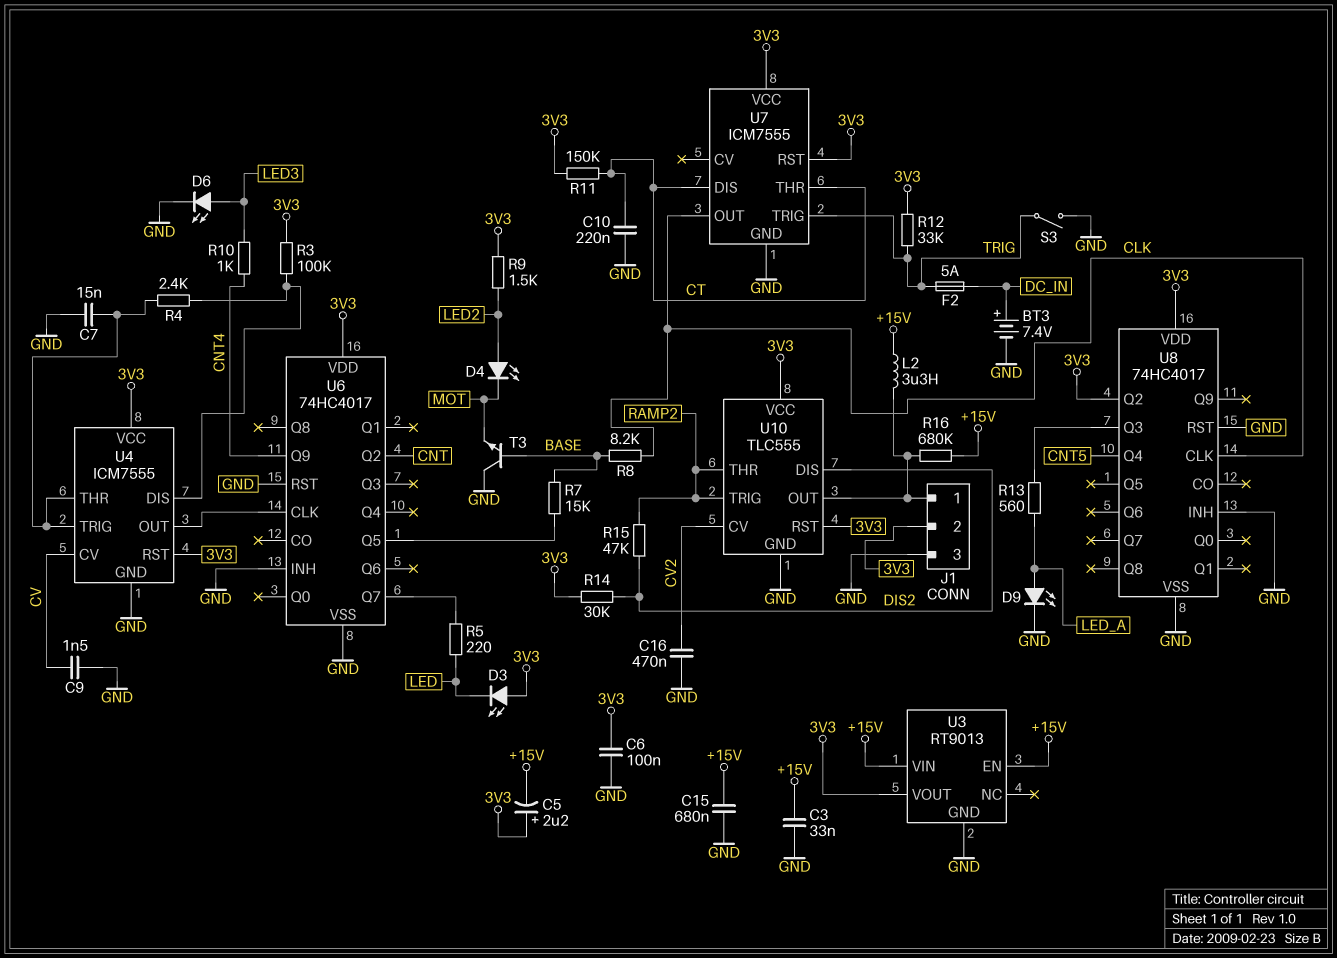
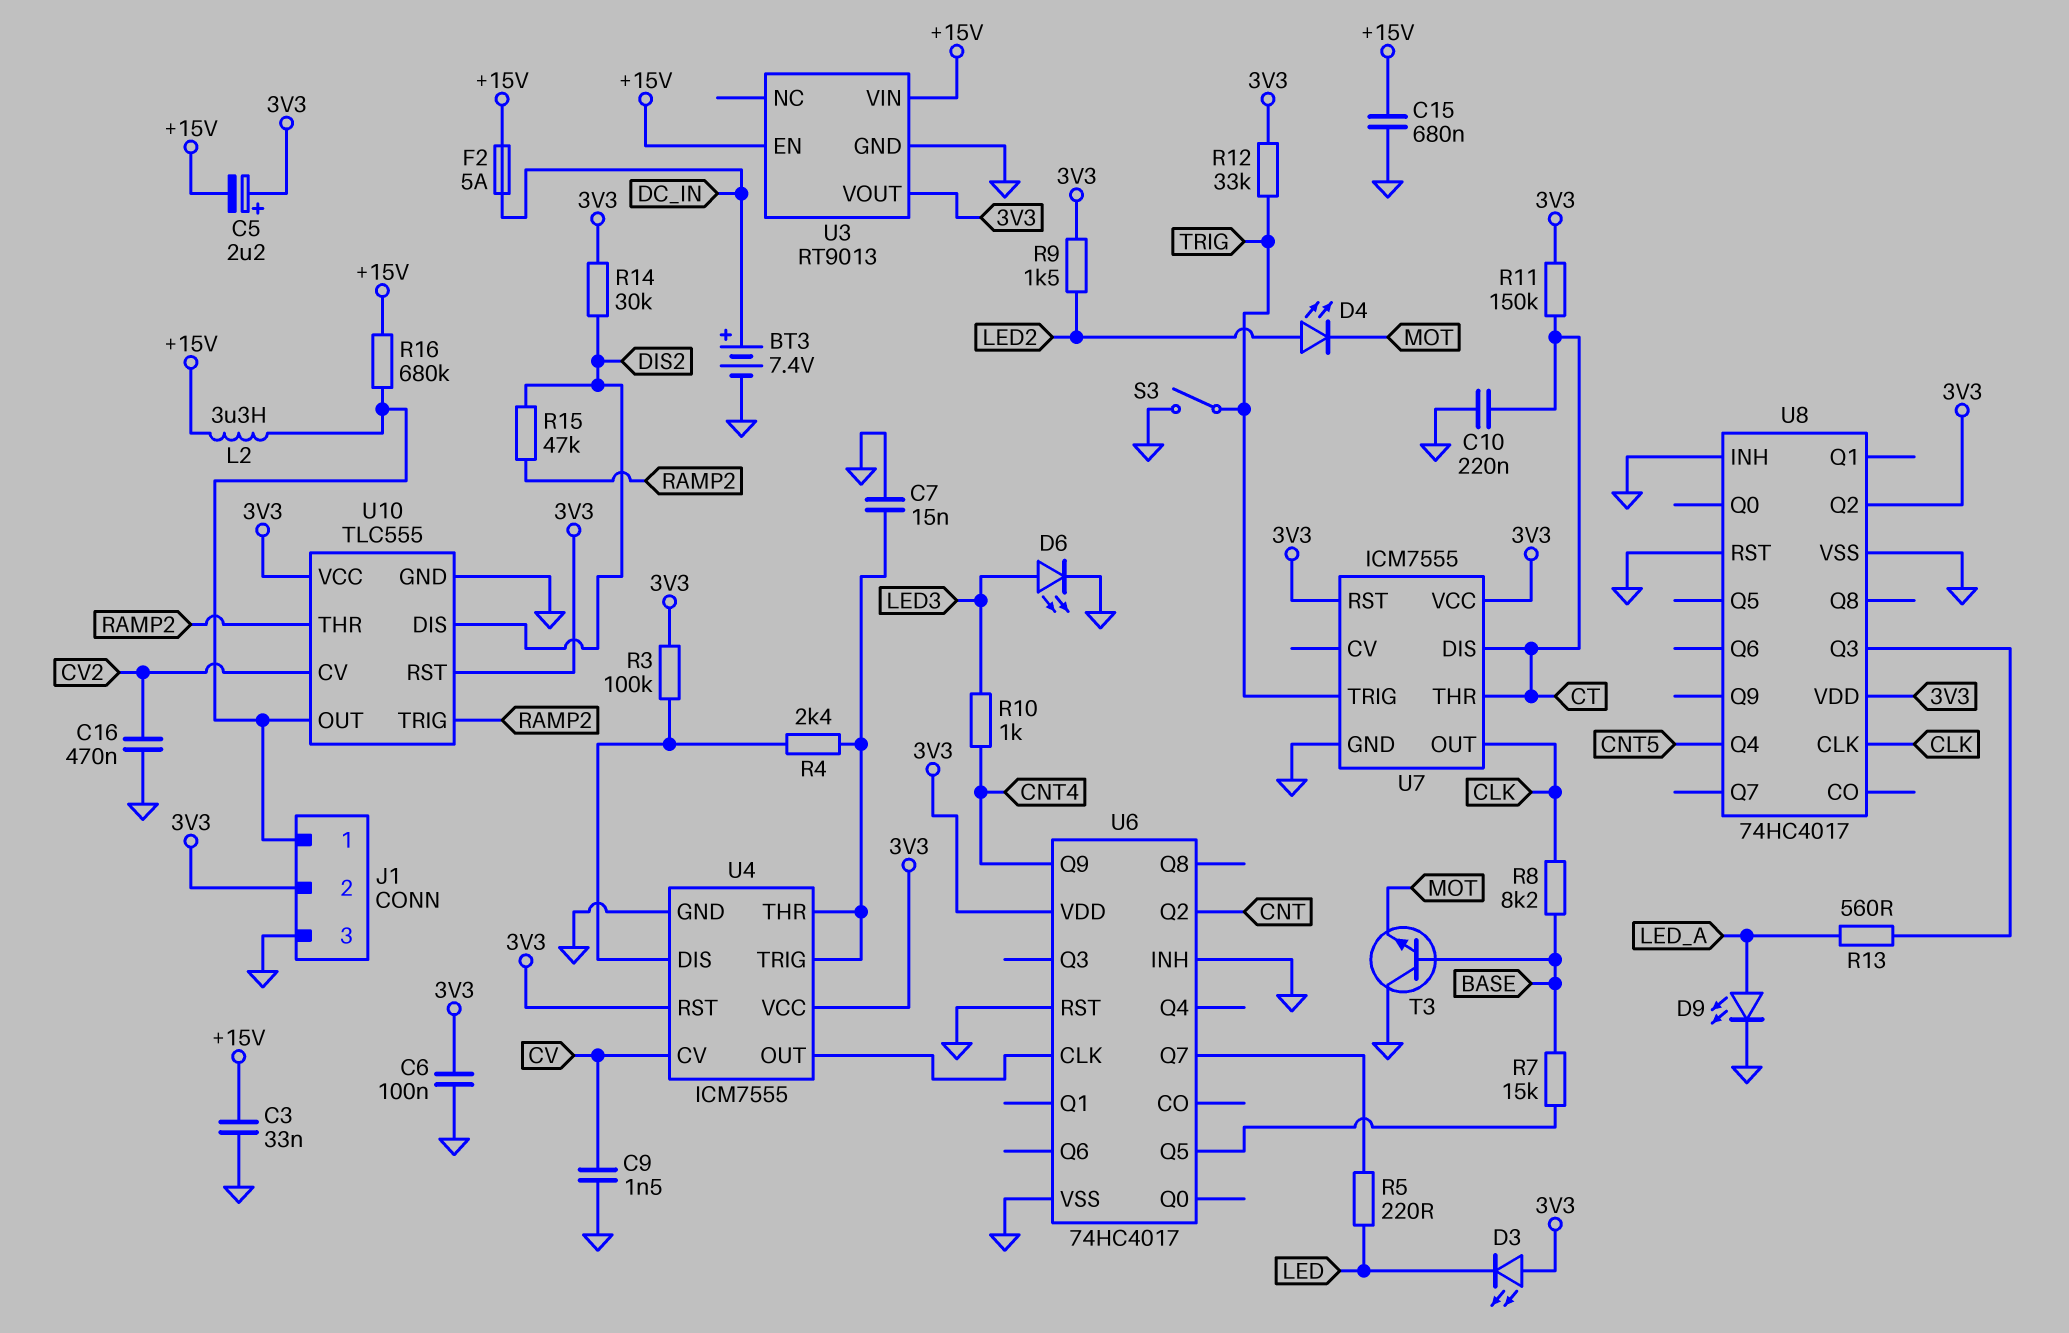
F2: 5A (DC_IN, TRIG) -> 5A (+15V, DC_IN)

